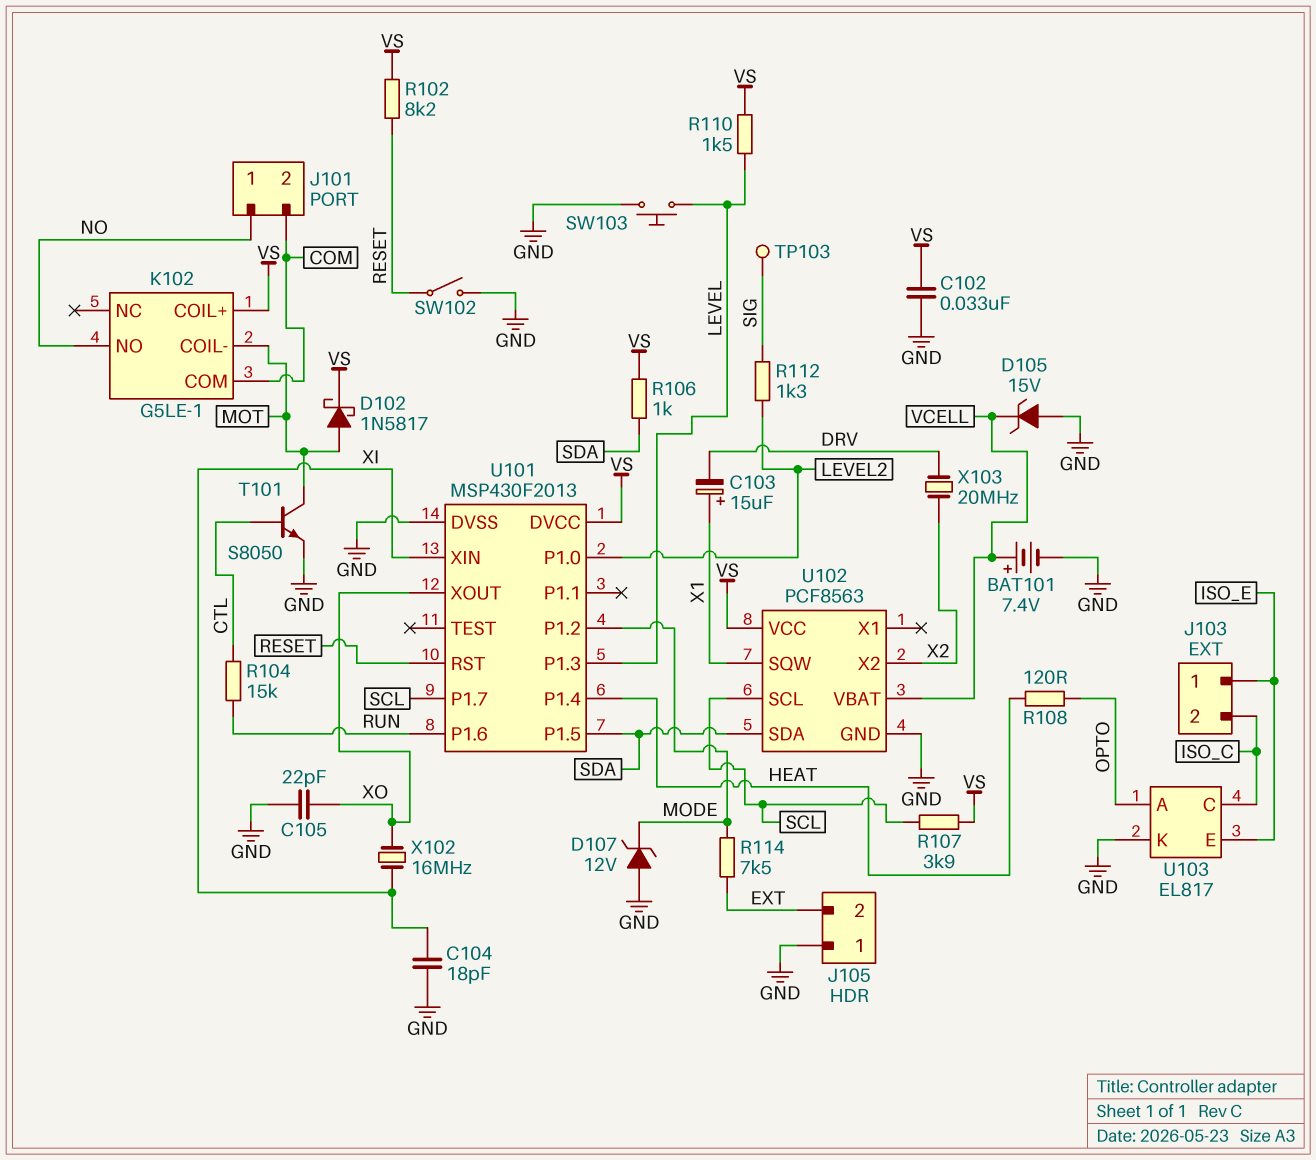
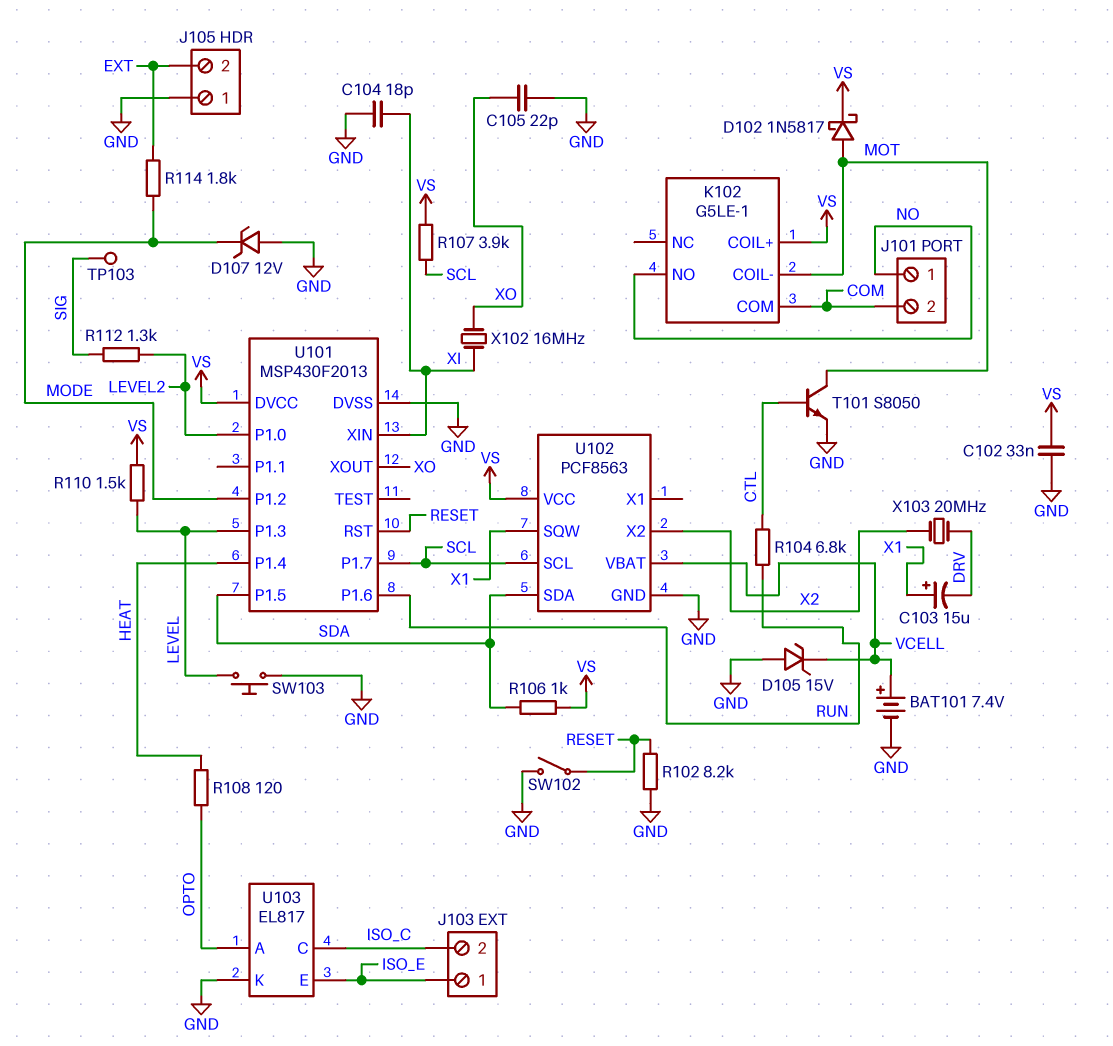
R102: 8.2k (RESET, VS) -> 8.2k (GND, RESET)
R104: 15k (CTL, RUN) -> 6.8k (CTL, RUN)
R114: 7.5k (EXT, MODE) -> 1.8k (EXT, MODE)

